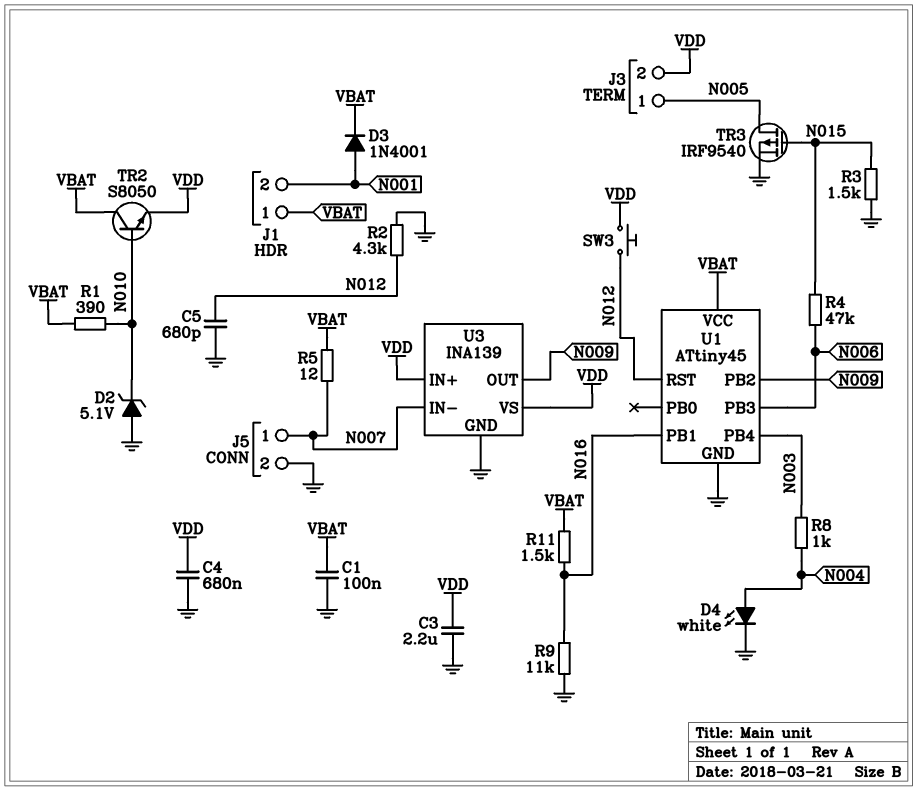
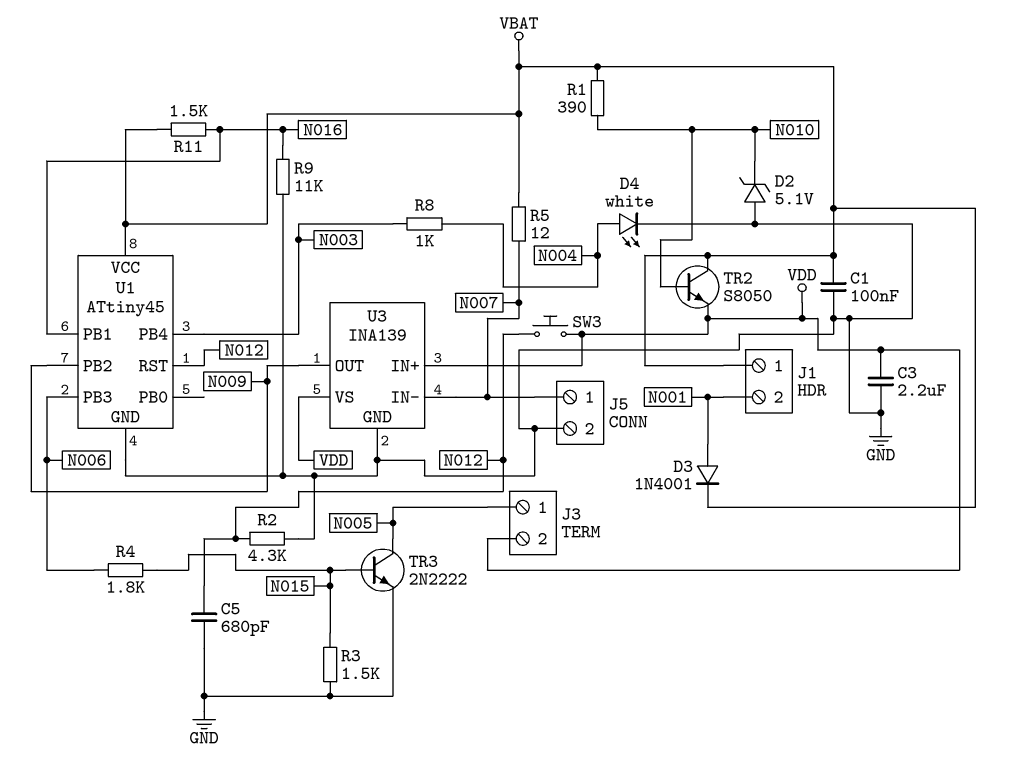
C4: 680nF (GND, VDD) -> none
R4: 47k (N006, N015) -> 1.8k (N006, N015)
TR3: PMOS IRF9540 (G N015, D N005, S GND) -> NPN 2N2222 (B N015, C N005, E GND)

